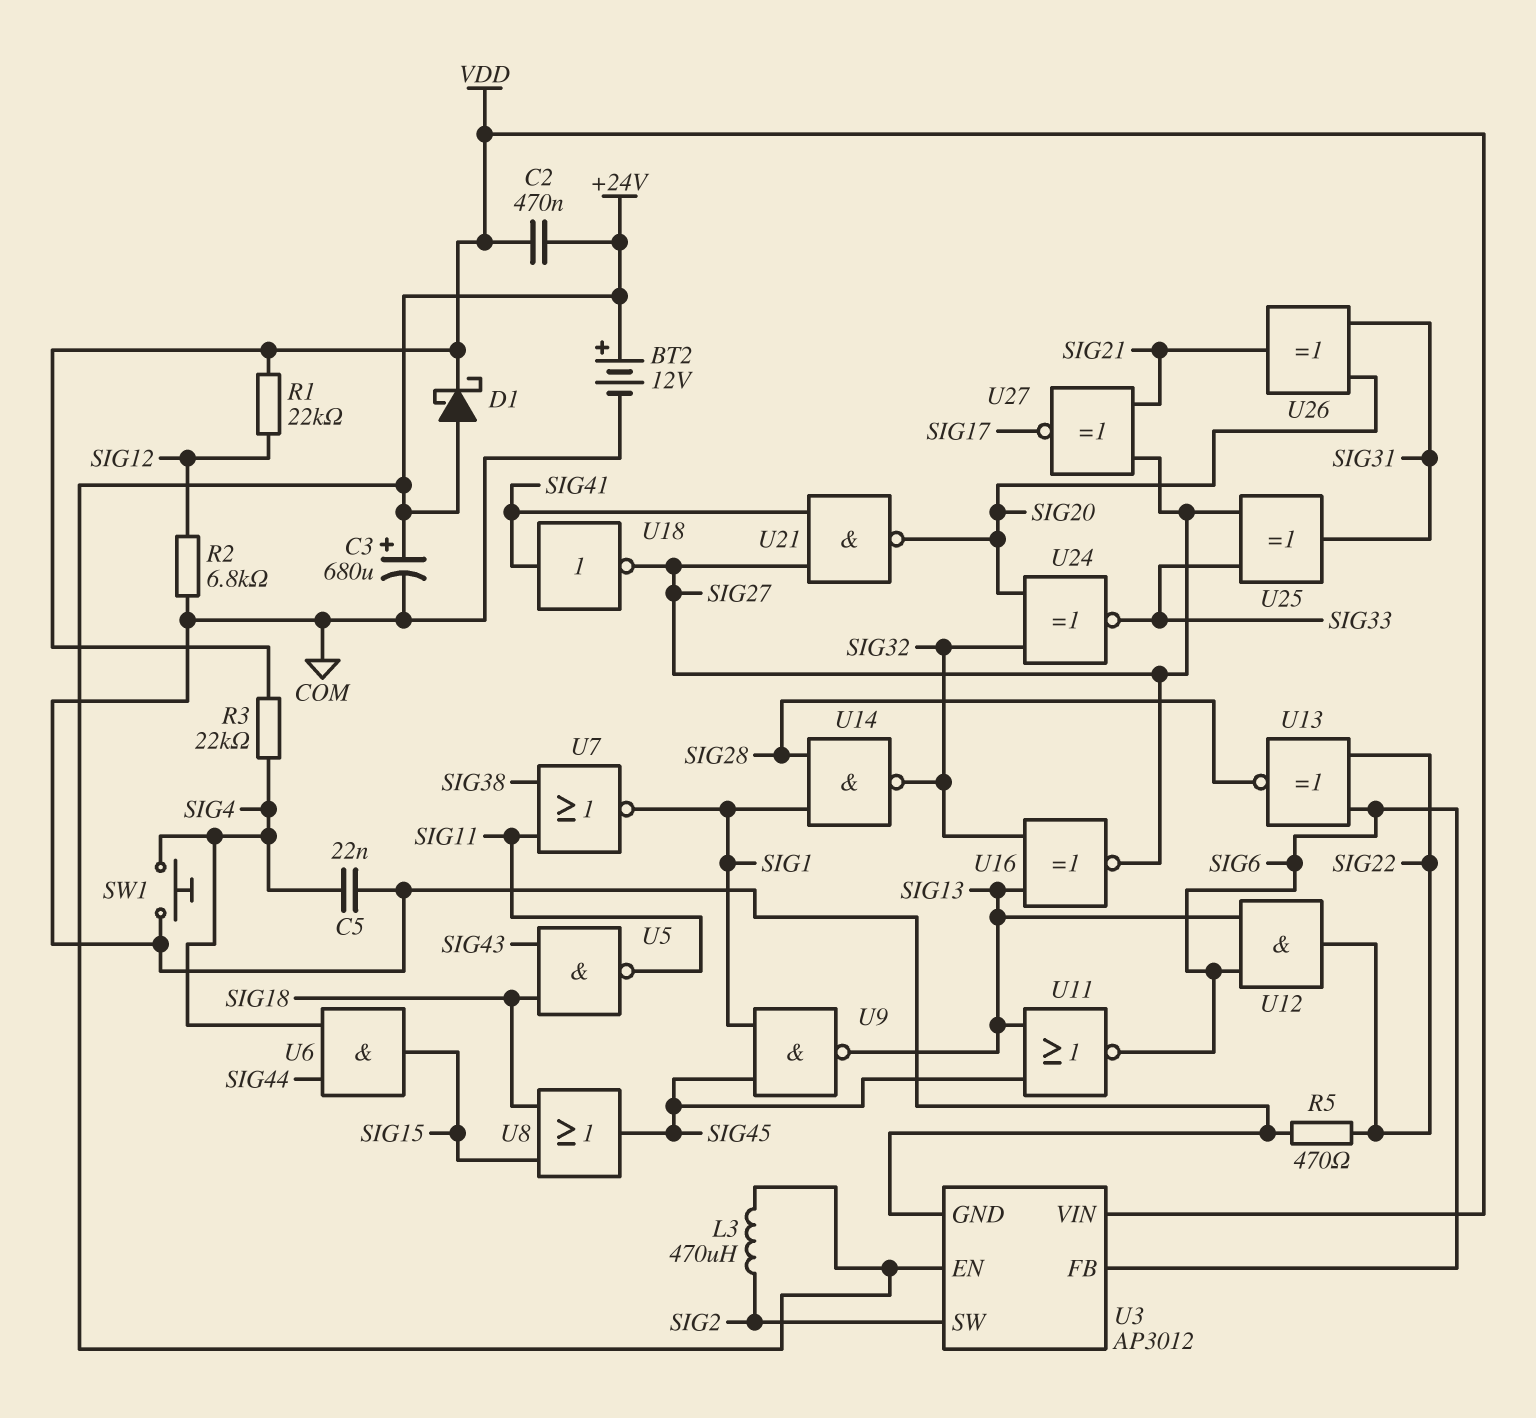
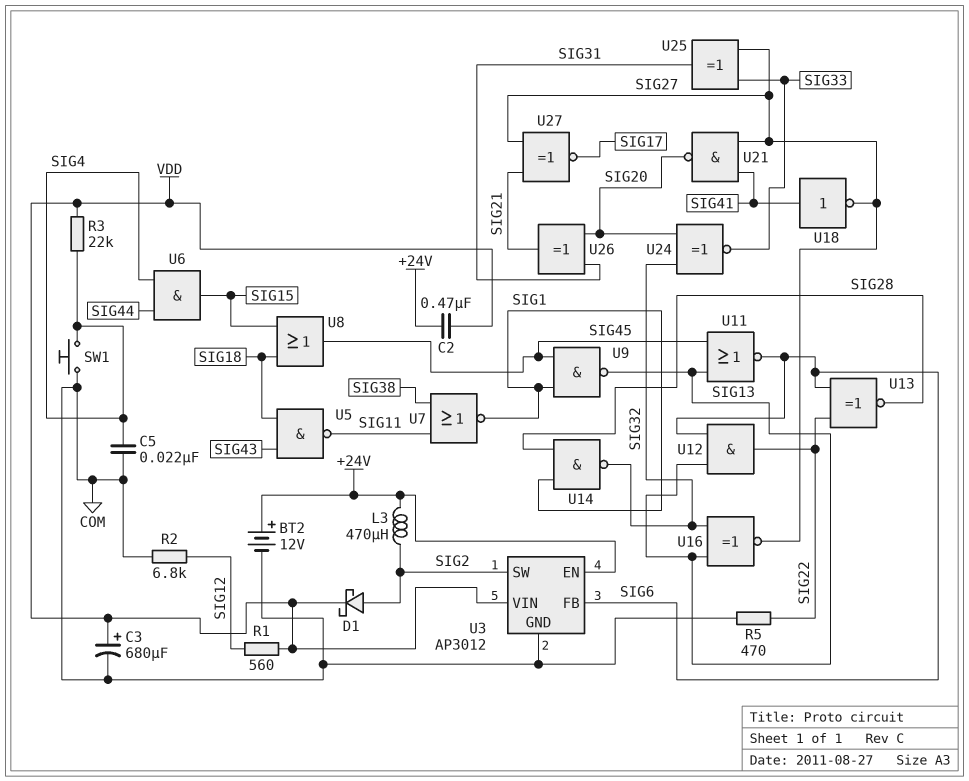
C3: 680uF (plus +24V, minus COM) -> 680uF (plus VDD, minus COM)
D1: schottky (A +24V, K VDD) -> schottky (A SIG2, K VDD)
R1: 22k (SIG12, VDD) -> 560 (SIG12, VDD)

